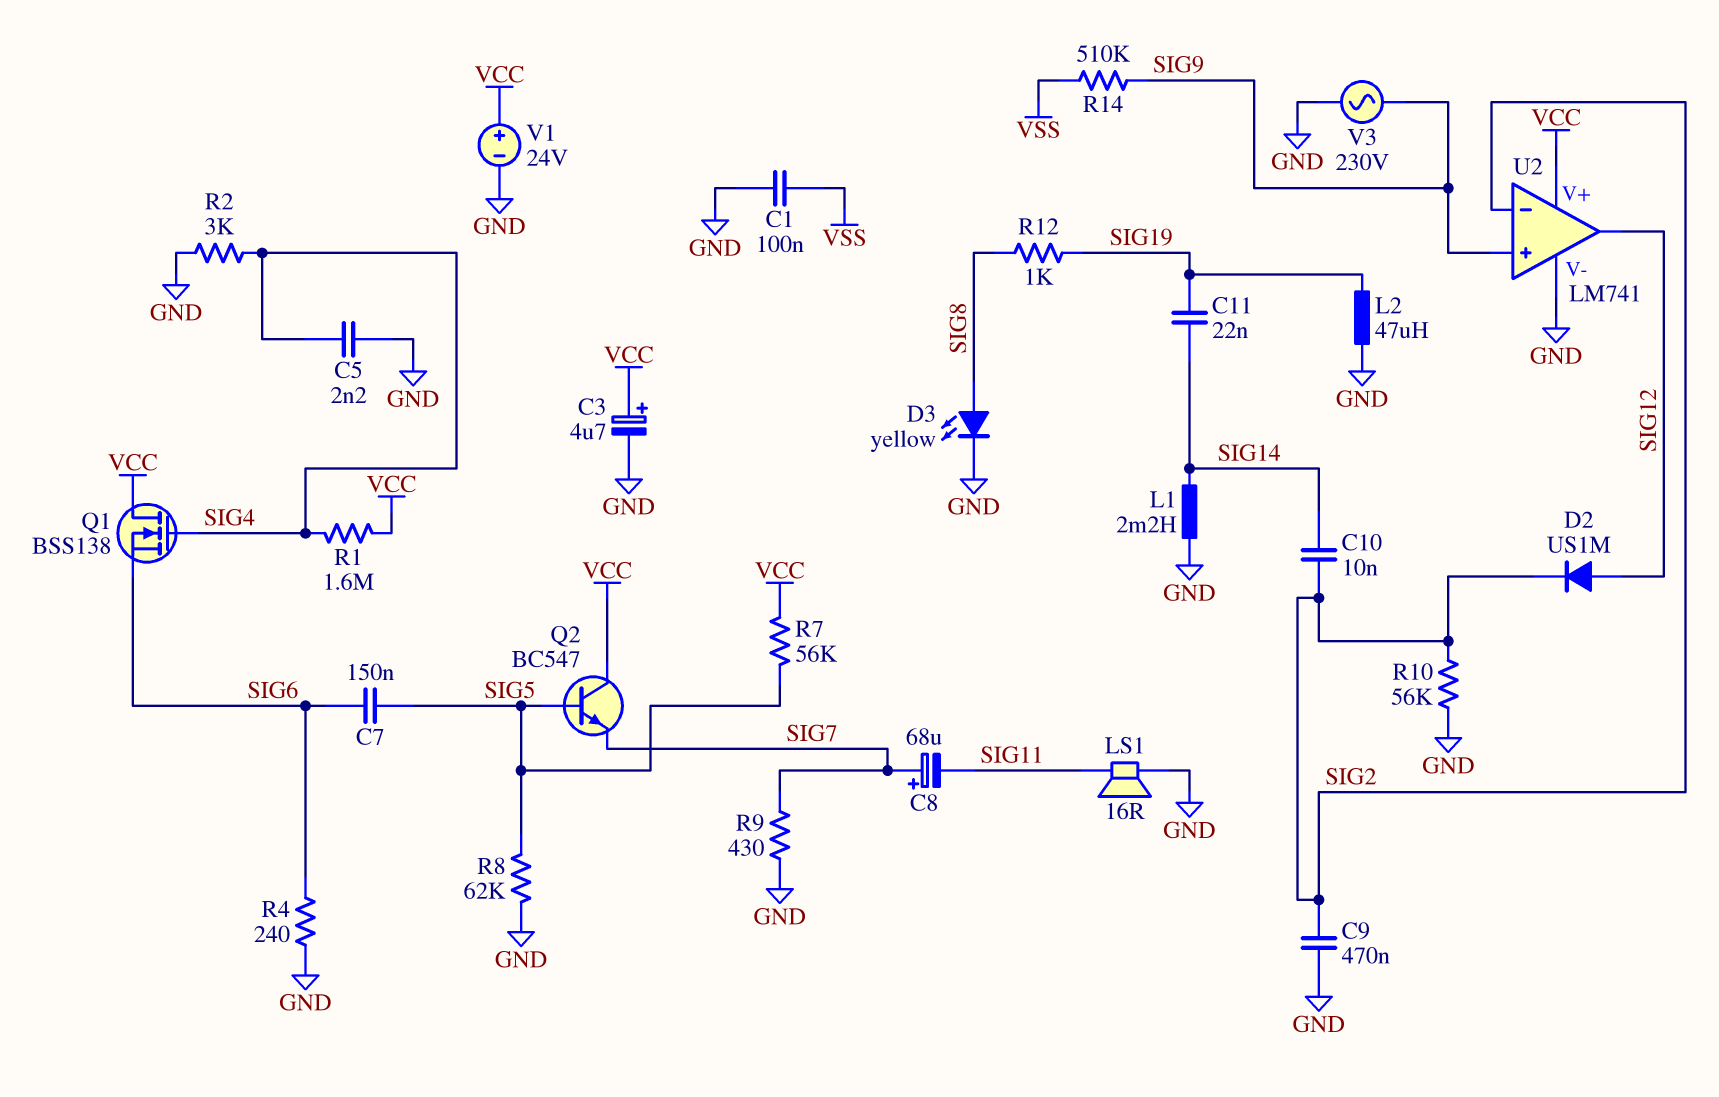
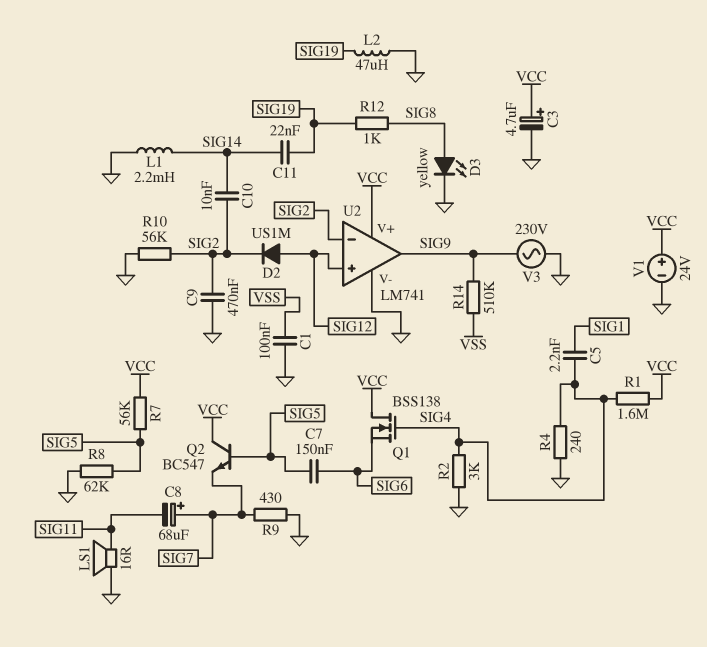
C5: 2.2nF (GND, SIG4) -> 2.2nF (SIG1, SIG4)
R4: 240 (GND, SIG6) -> 240 (GND, SIG4)
U2 pin in+: SIG9 -> SIG12
U2 pin out: SIG12 -> SIG9

